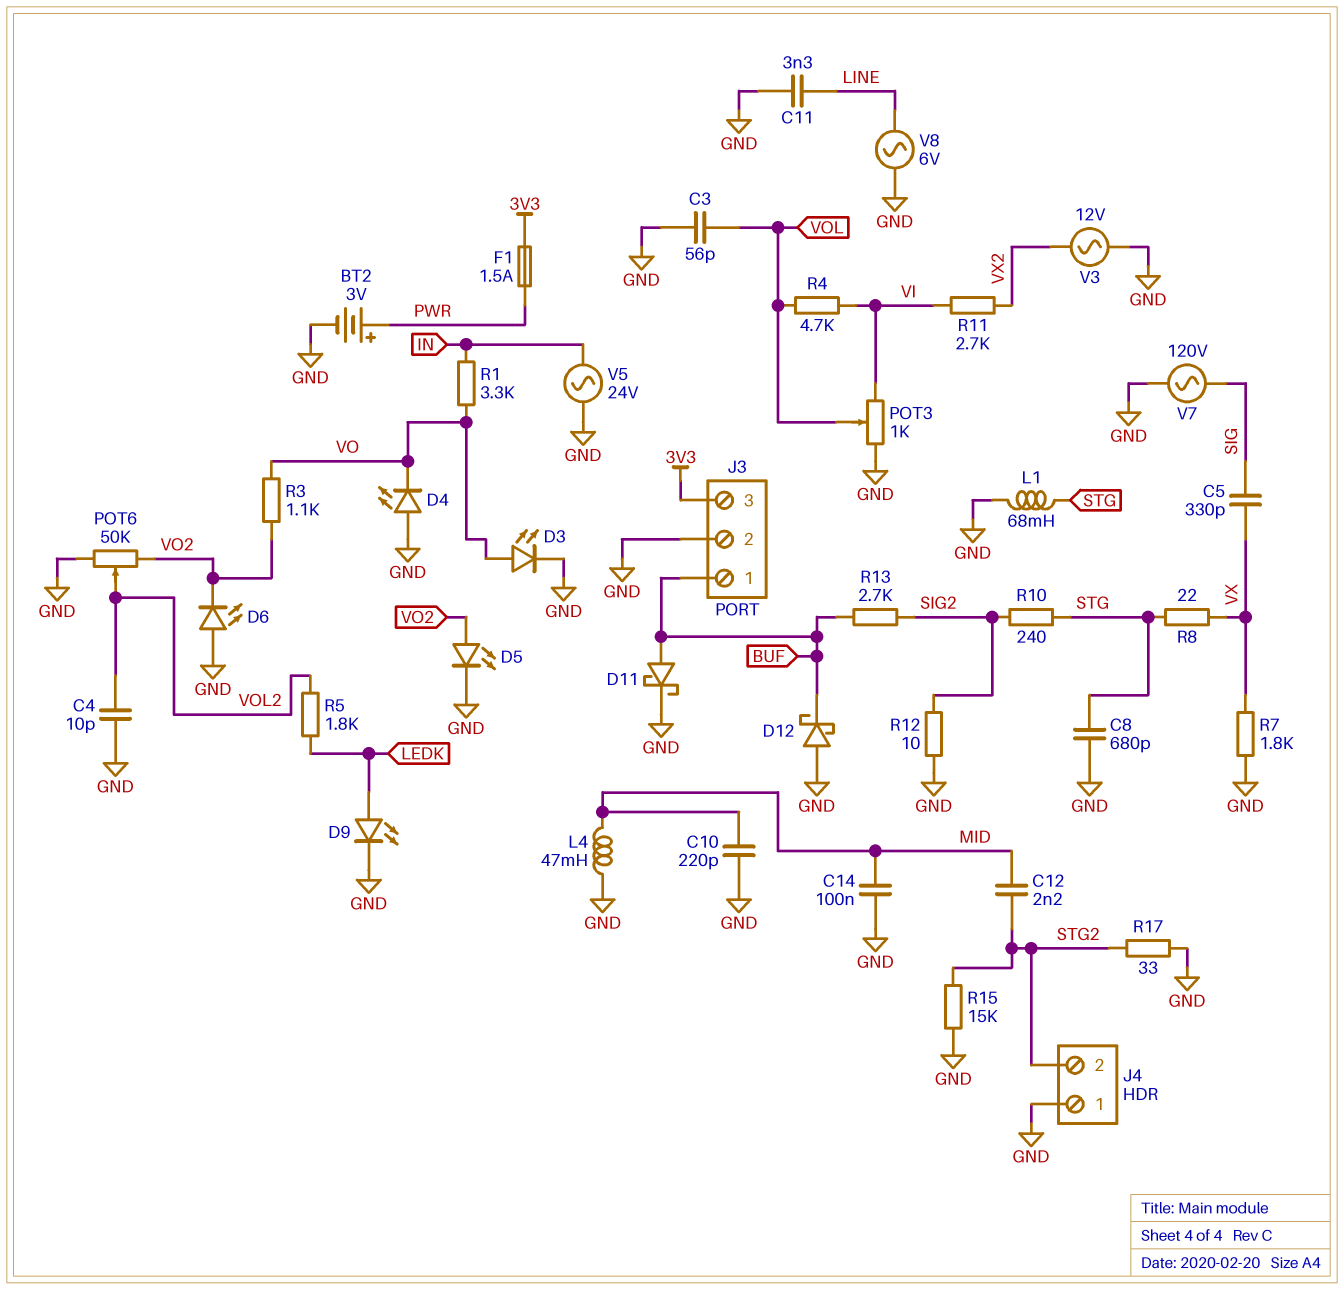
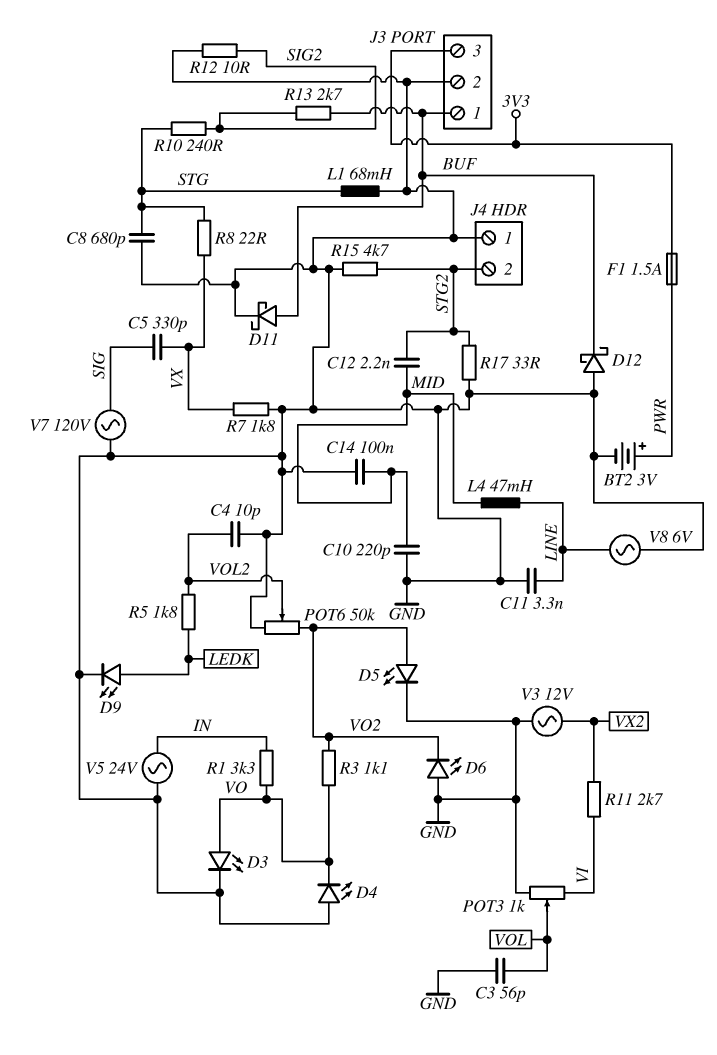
L4: 47mH (GND, MID) -> 47mH (LINE, MID)
R4: 4.7k (VI, VOL) -> none
R15: 15k (GND, STG2) -> 4.7k (GND, STG2)

